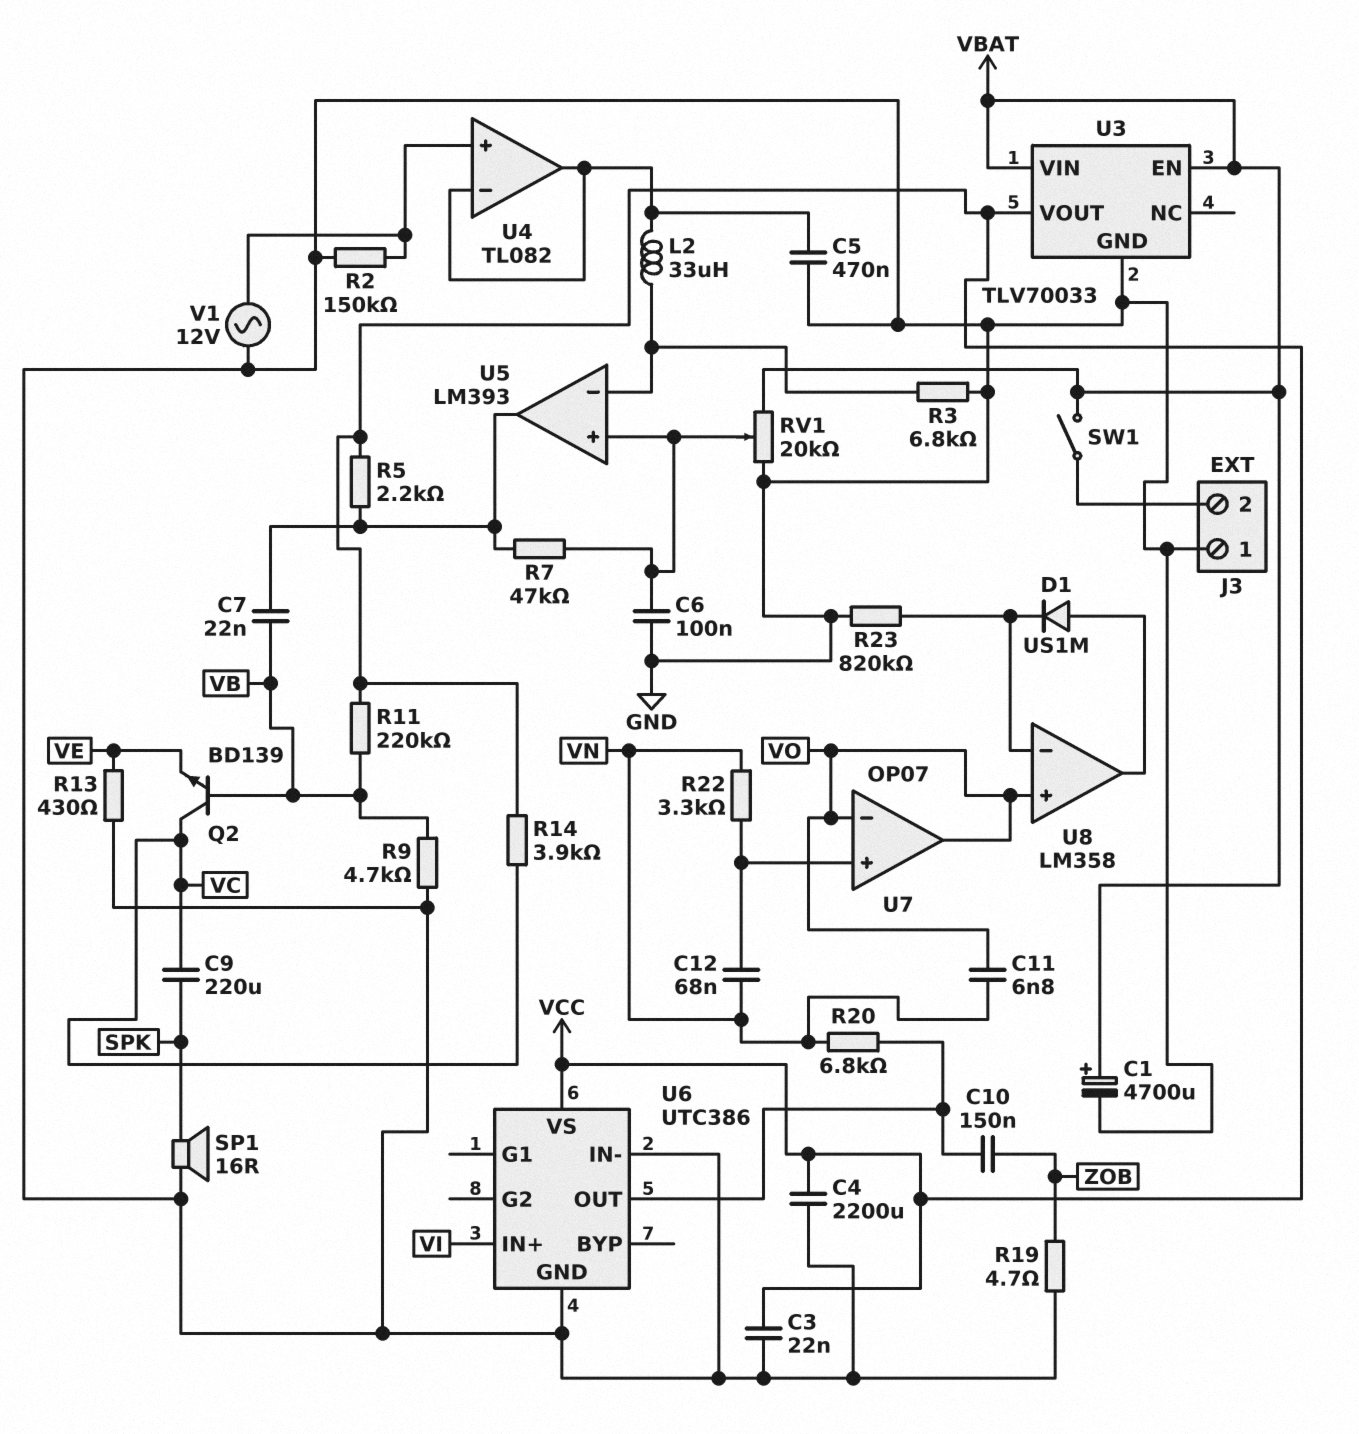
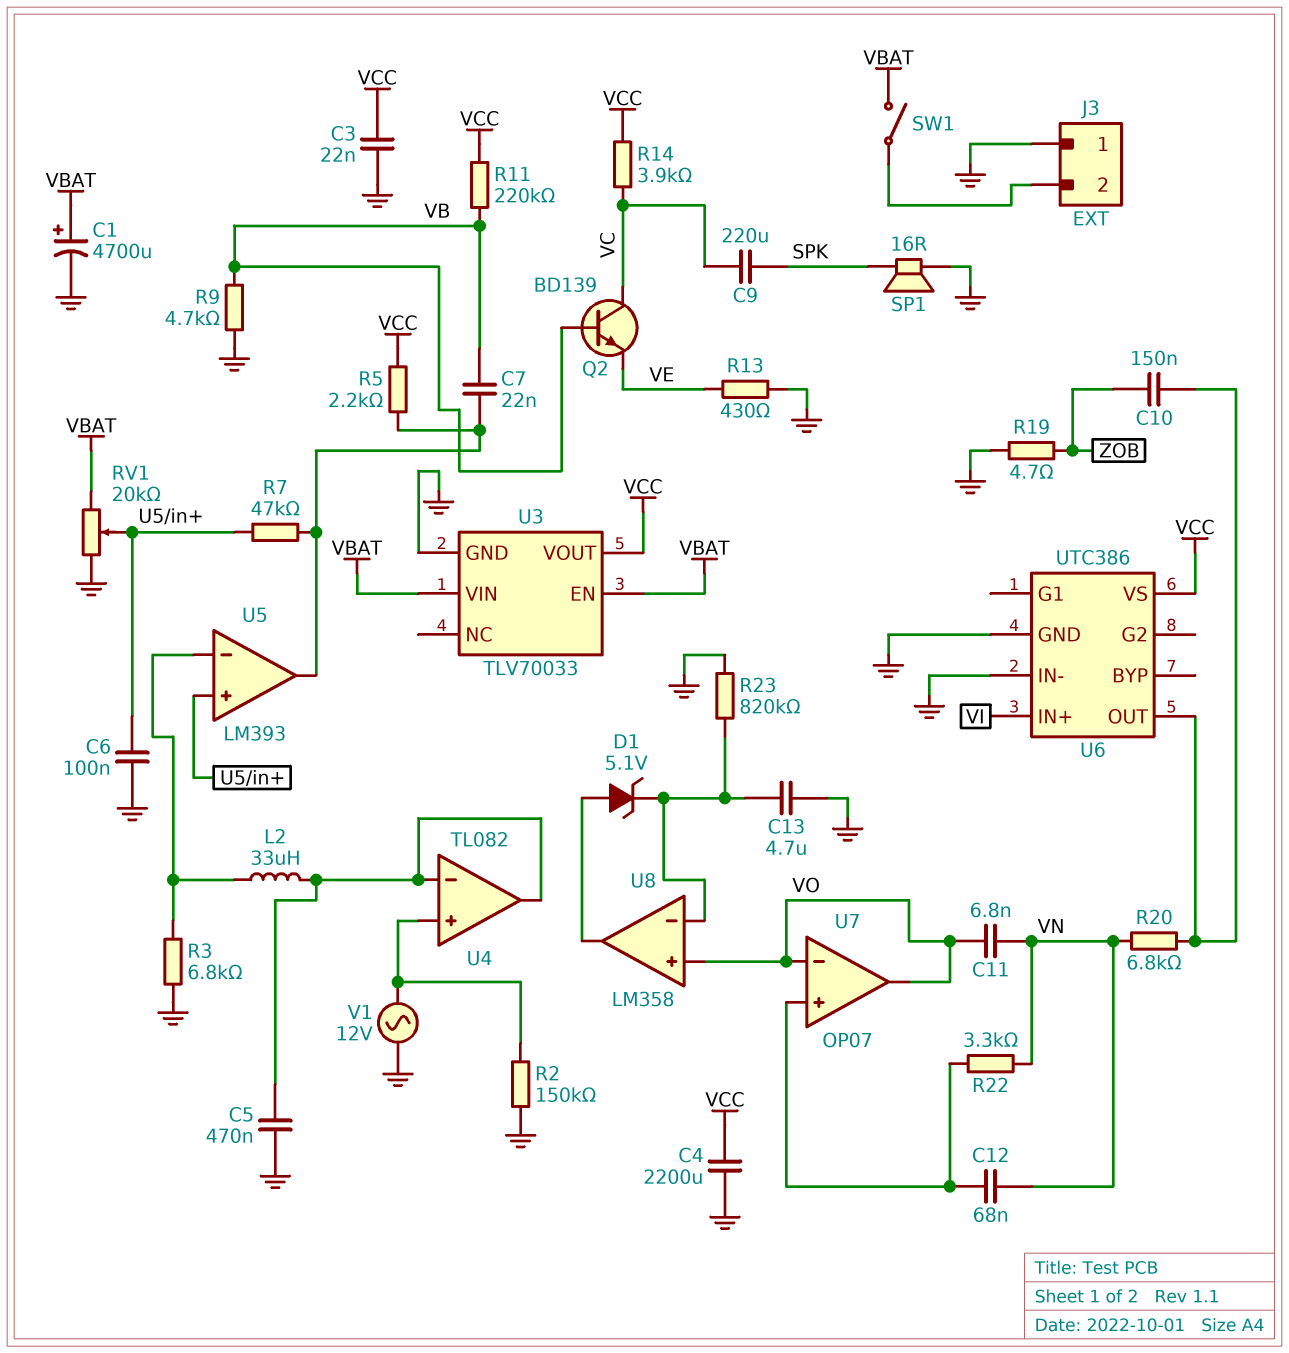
C13: none -> 4.7uF (GND, U8/in-)
D1: diode US1M (A U8/out, K U8/in-) -> zener 5.1V (A U8/out, K U8/in-)

